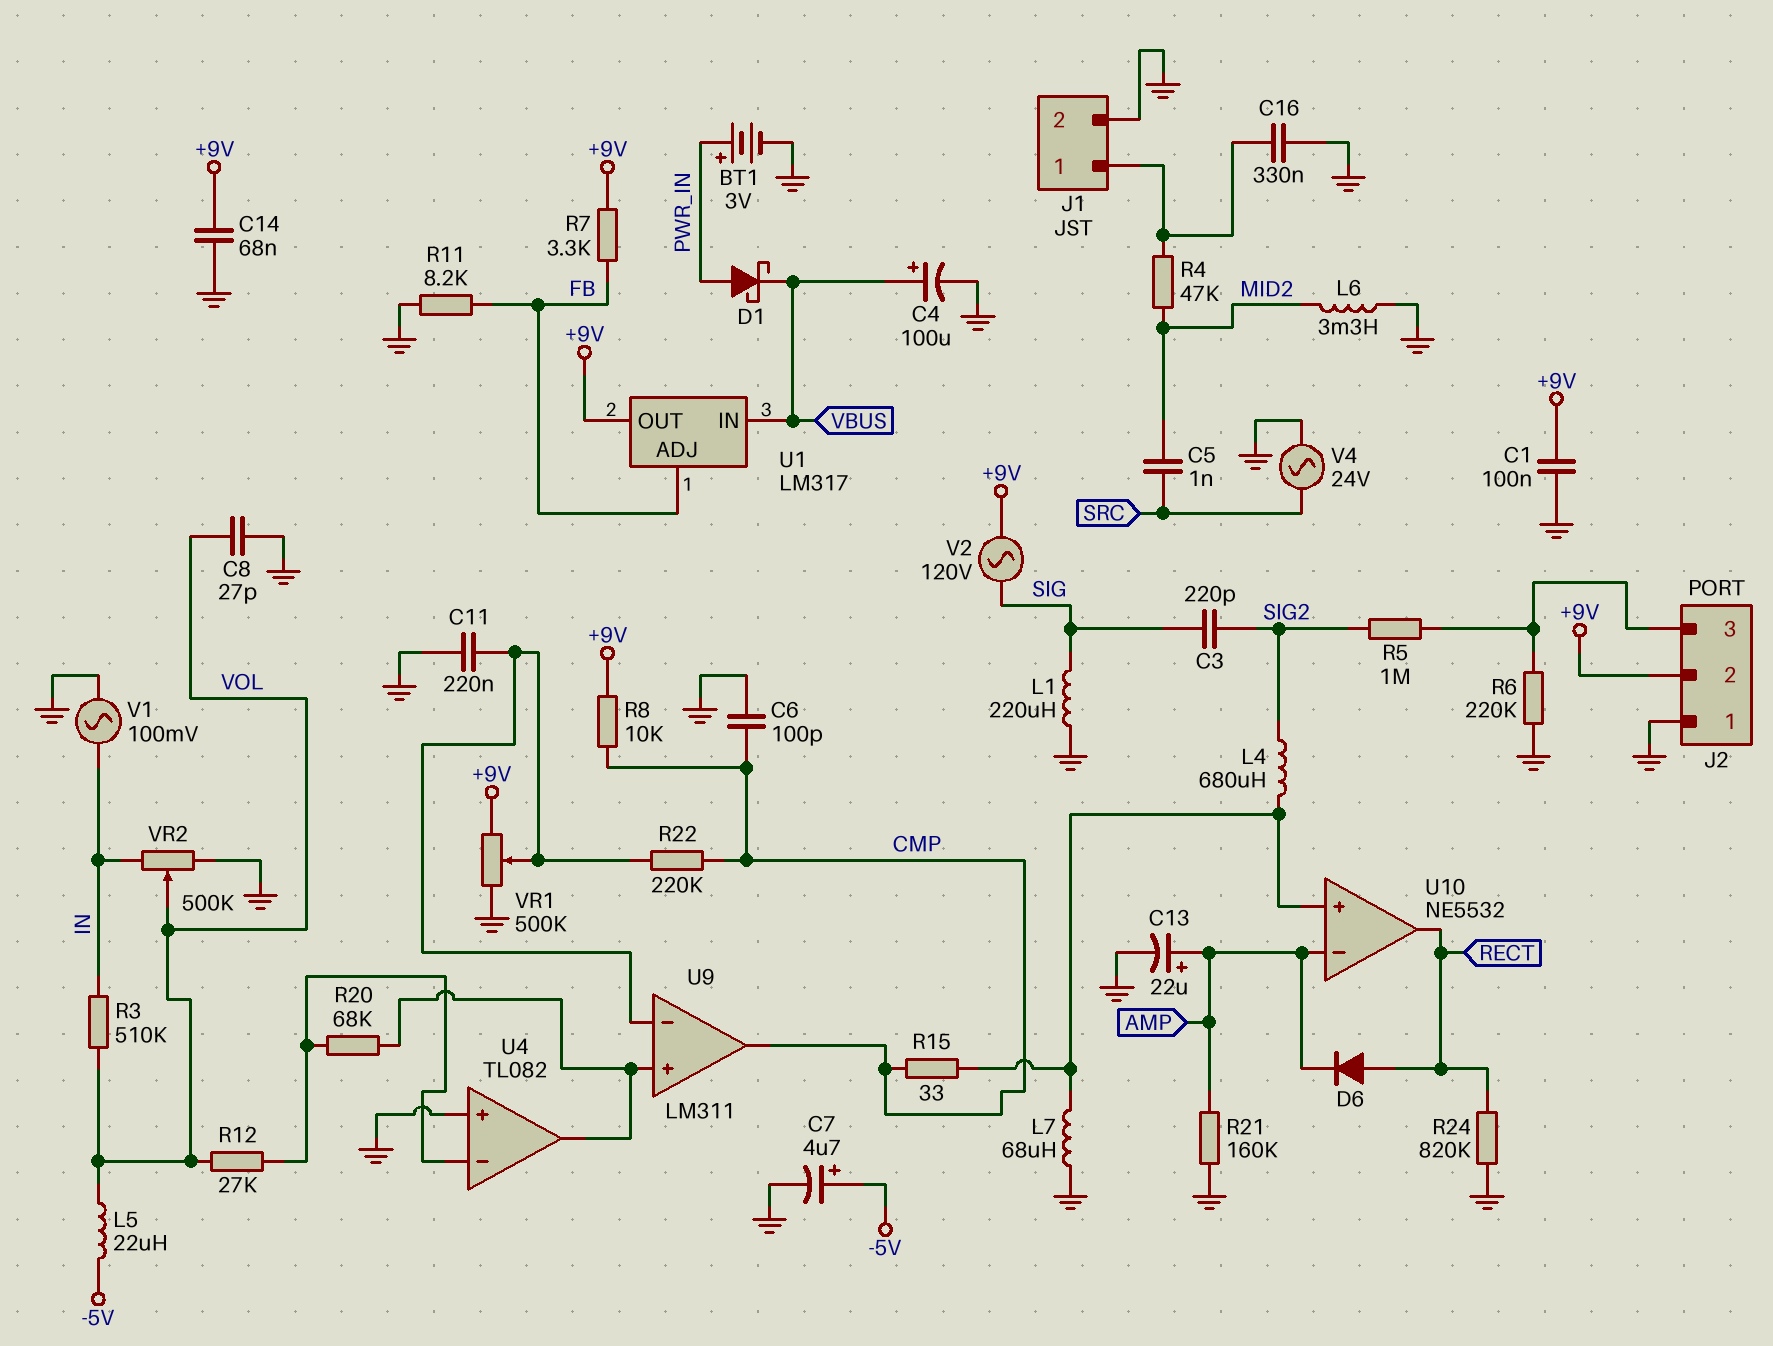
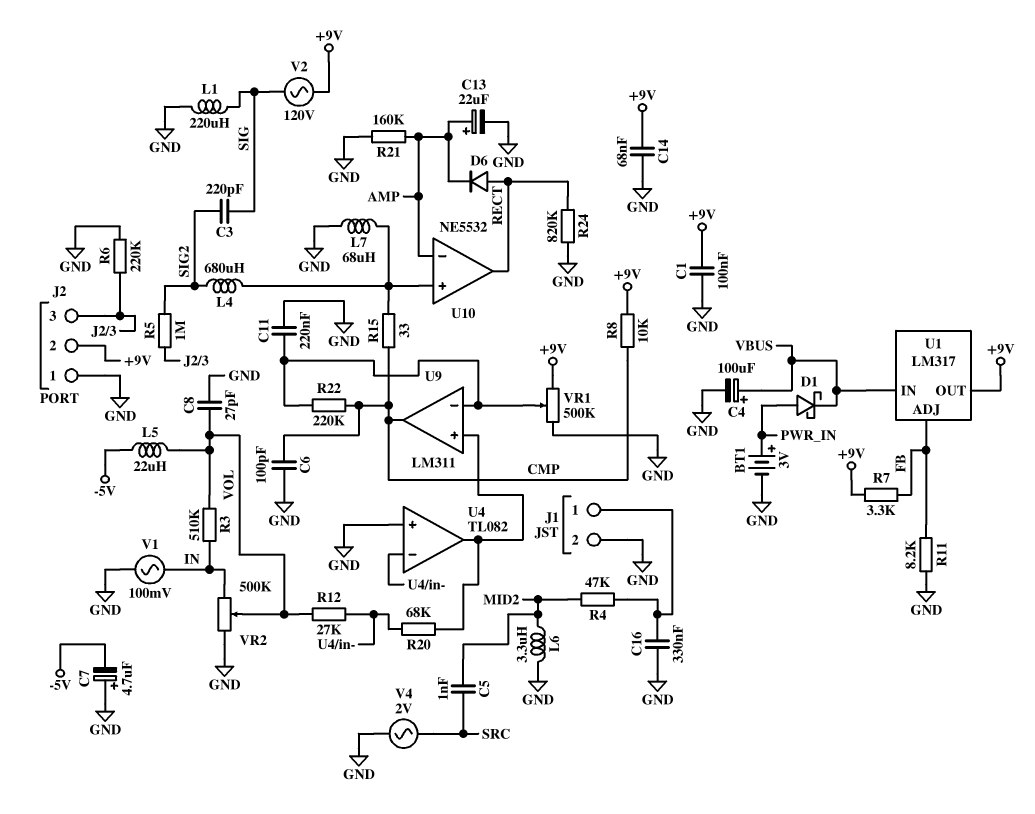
C7: 4.7uF (plus -5V, minus GND) -> 4.7uF (plus GND, minus -5V)
L6: 3.3mH (GND, MID2) -> 3.3uH (GND, MID2)
V4: AC 24V (GND, SRC) -> AC 2V (GND, SRC)

